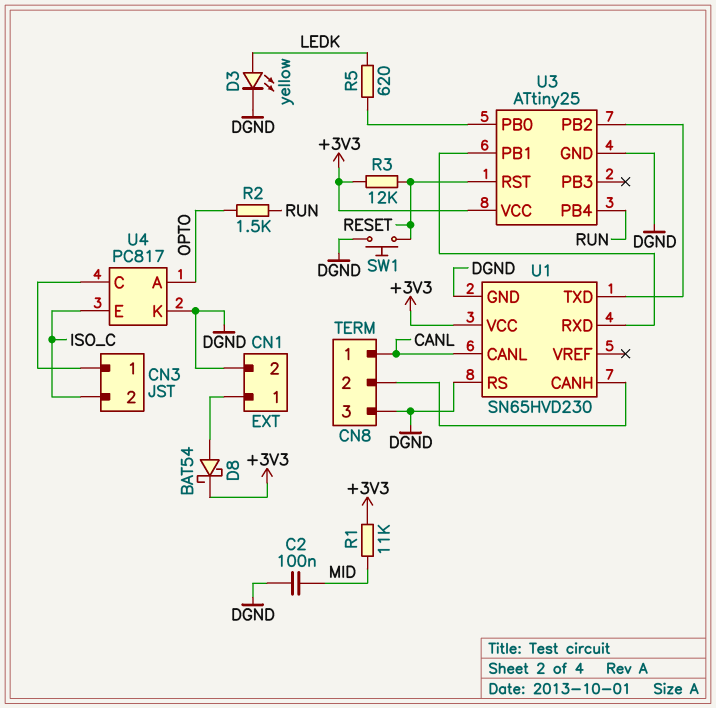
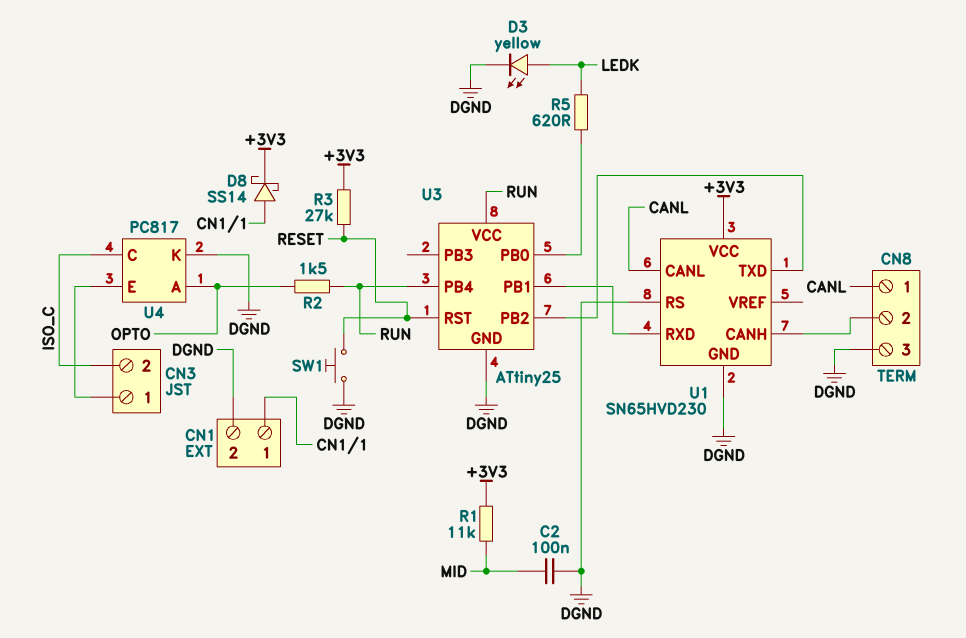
D8: schottky BAT54 (A CN1/1, K +3V3) -> schottky SS14 (A CN1/1, K +3V3)
R3: 12k (+3V3, RESET) -> 27k (+3V3, RESET)
U3 pin VCC: +3V3 -> RUN
U4 pin C: CN3/1 -> ISO_C
U4 pin E: ISO_C -> CN3/1

